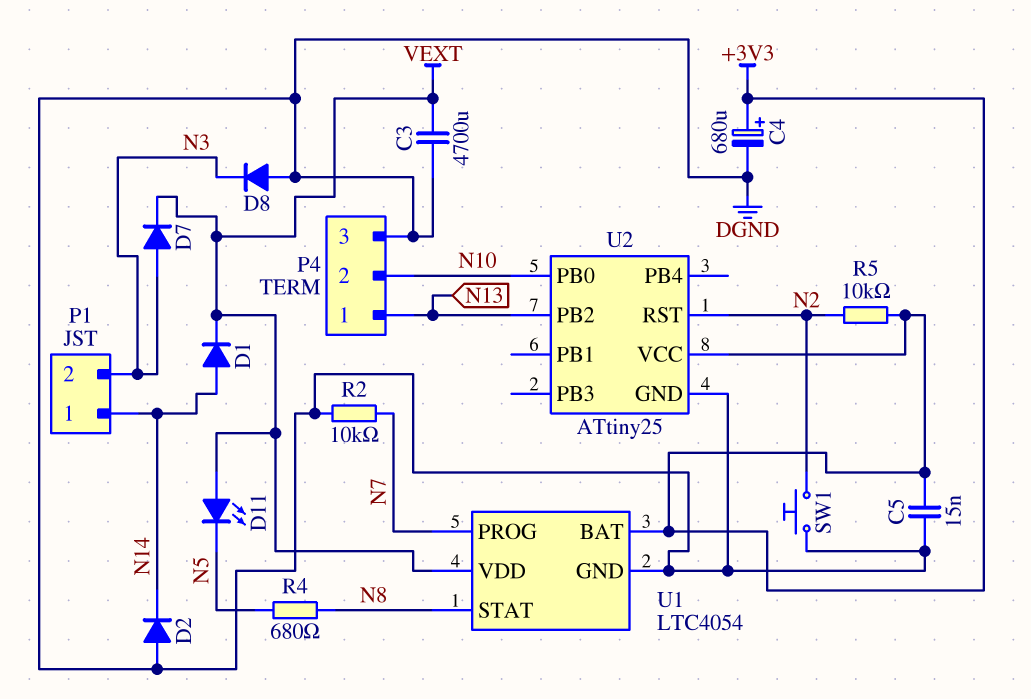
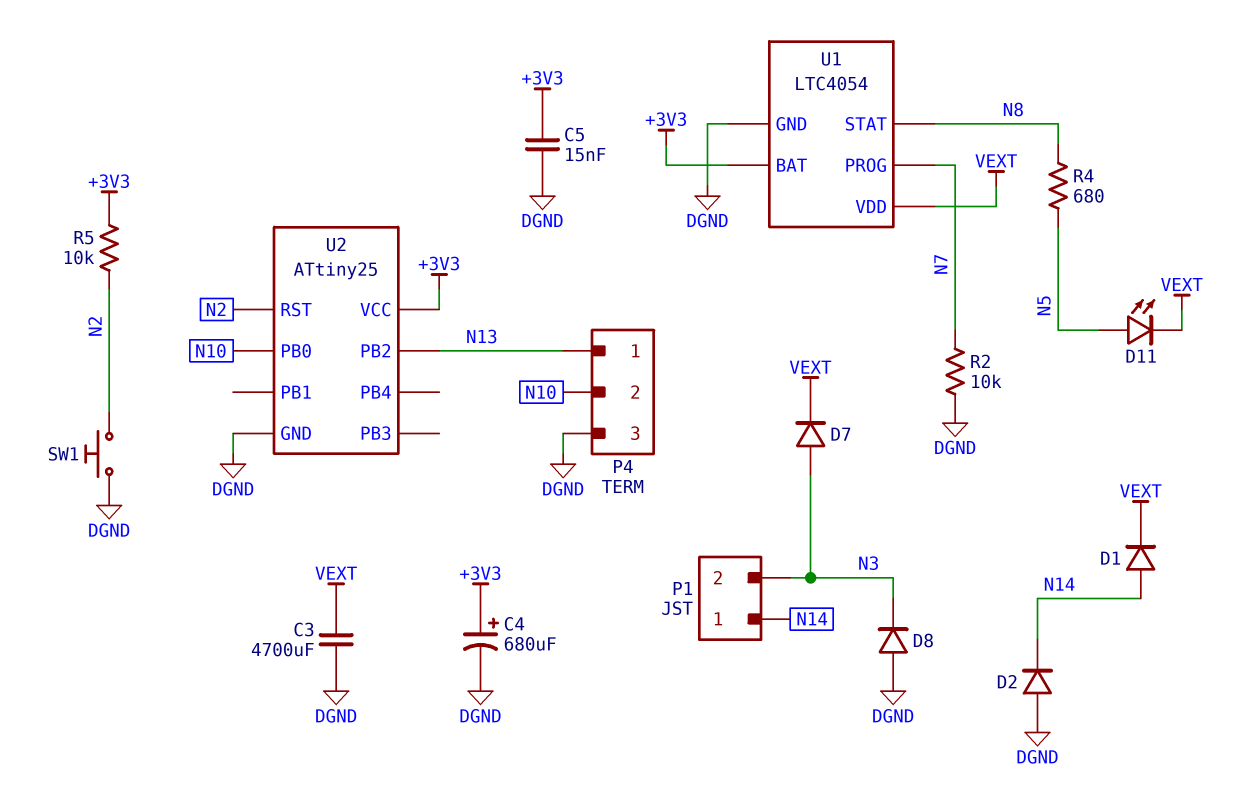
D11: LED (A VEXT, K N5) -> LED (A N5, K VEXT)

